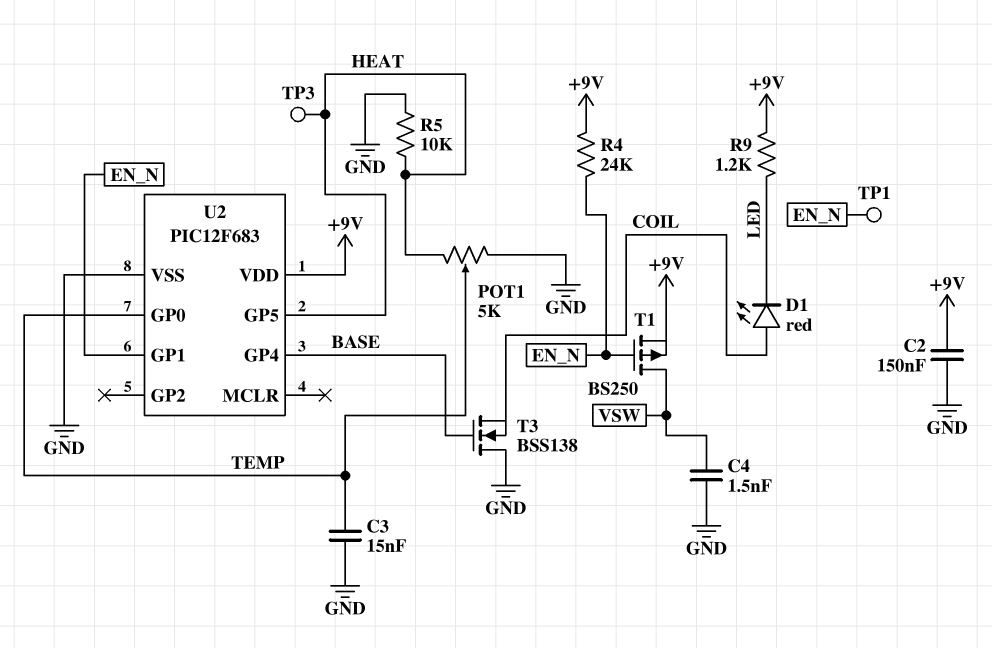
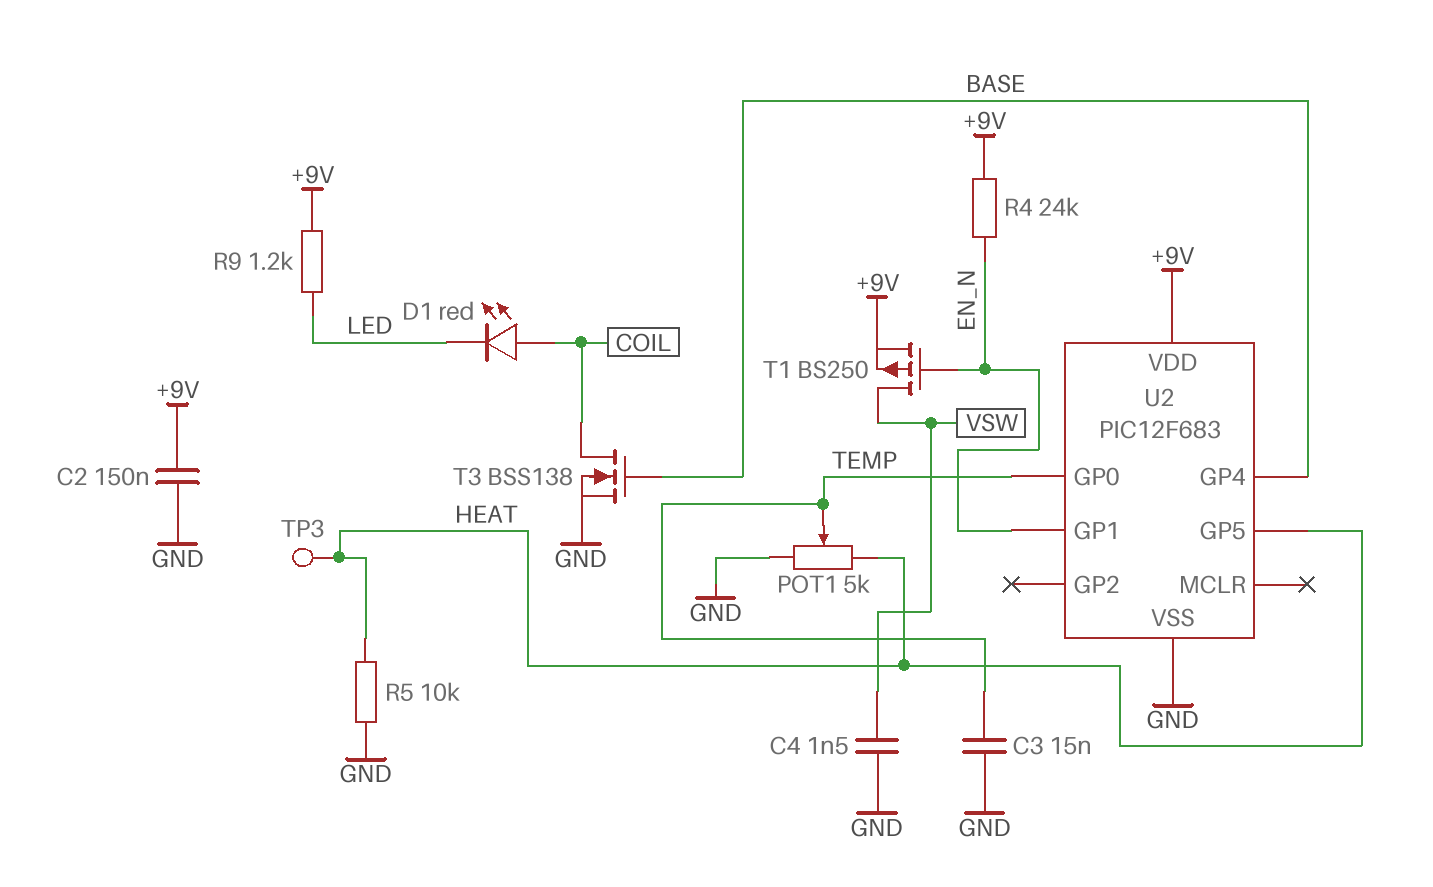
T3: NMOS BSS138 (G BASE, D GND, S COIL) -> NMOS BSS138 (G BASE, D COIL, S GND)
TP1: test point (EN_N) -> none

